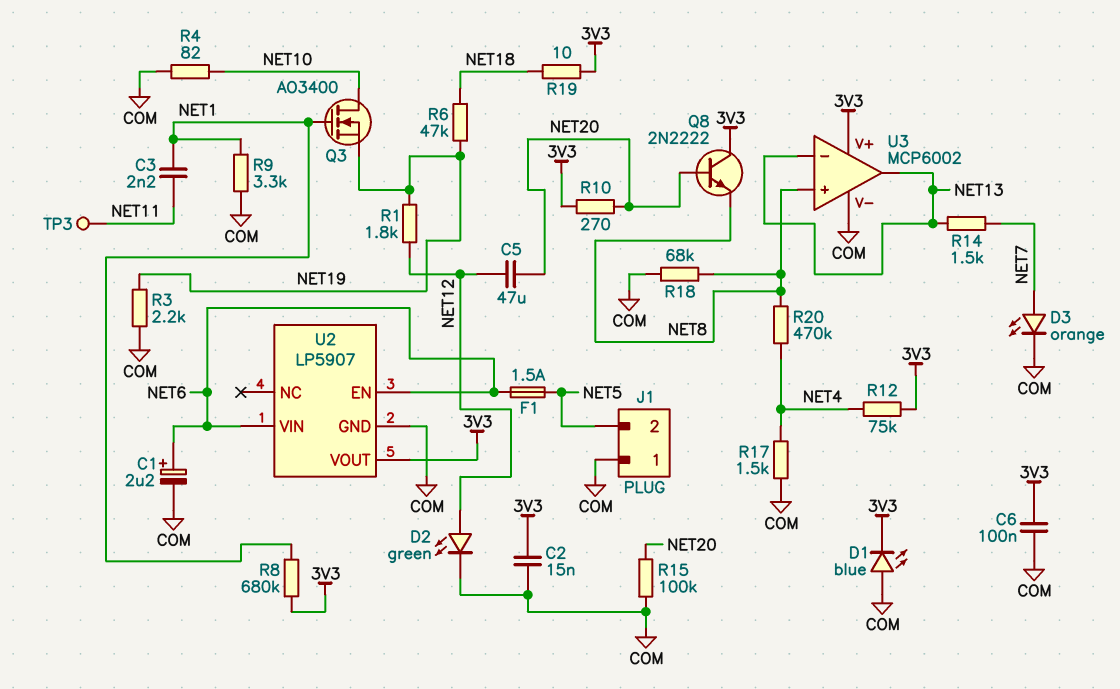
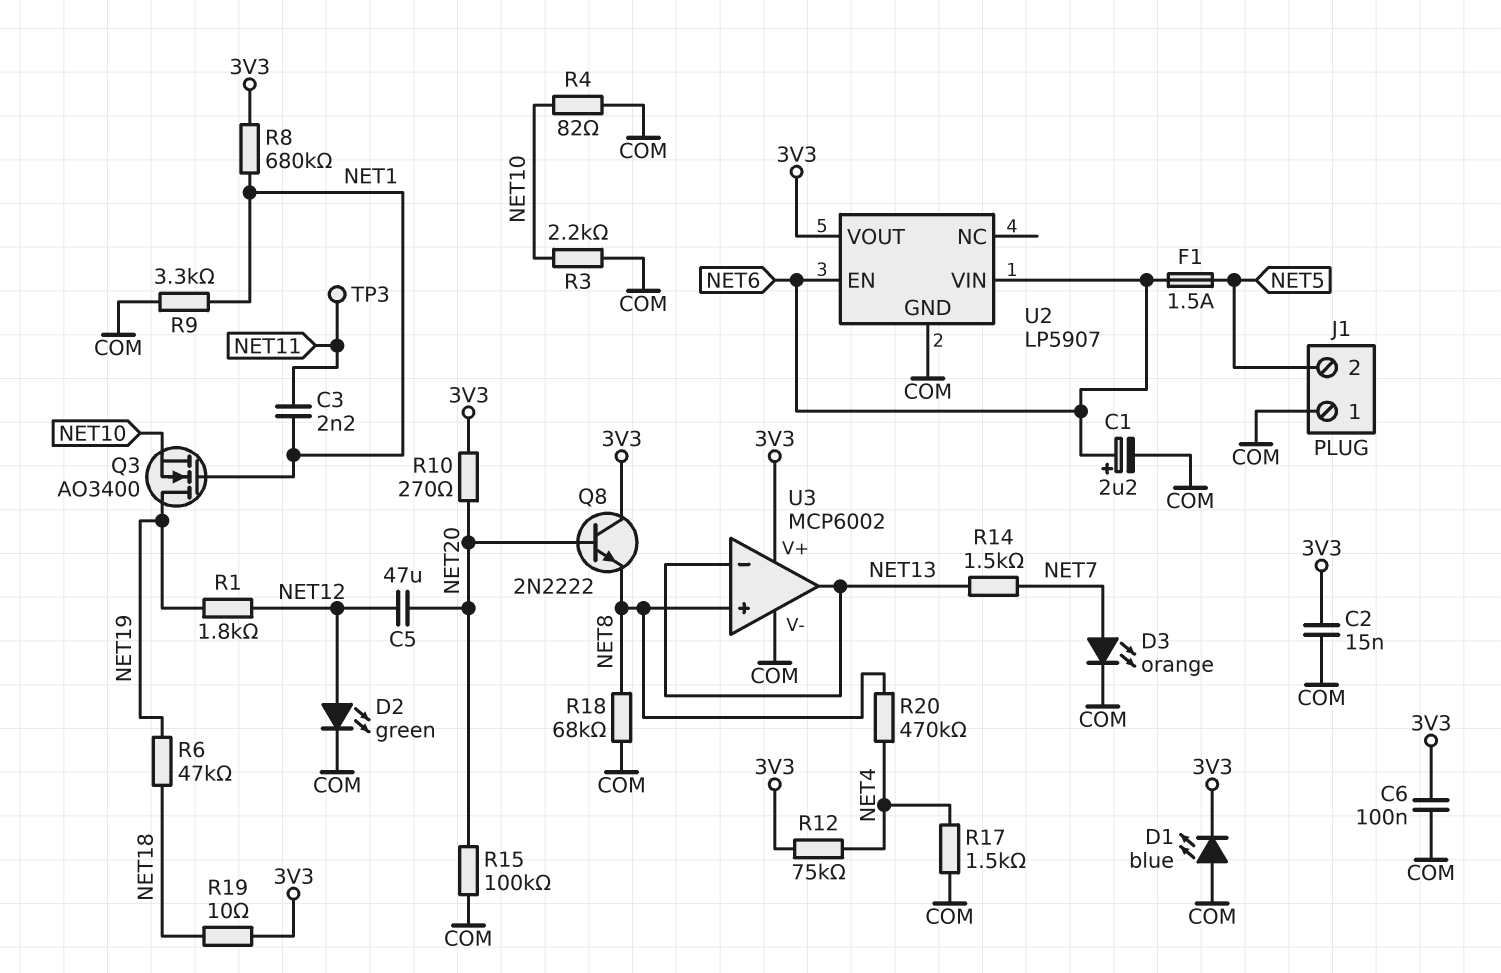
Q3: NMOS AO3400 (G NET1, D NET10, S NET19) -> NMOS AO3400 (G NET1, D NET19, S NET10)
R3: 2.2k (COM, NET19) -> 2.2k (COM, NET10)

